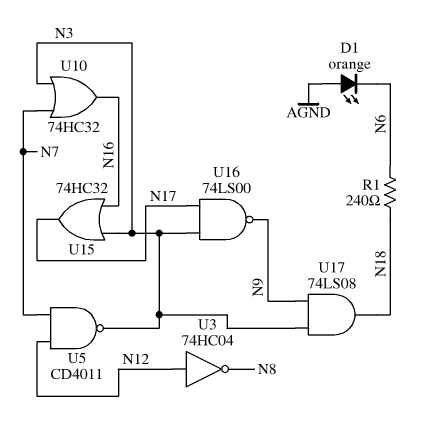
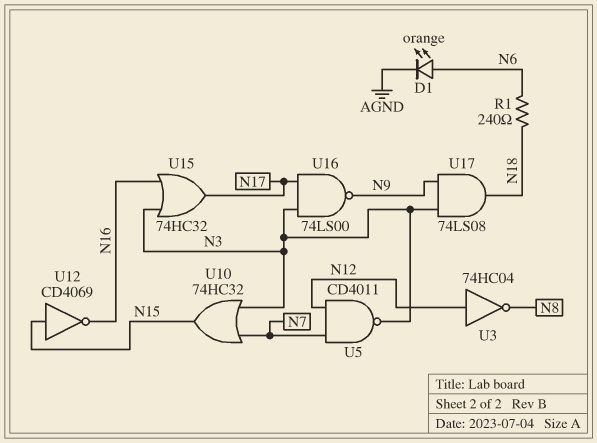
D1: LED orange (A AGND, K N6) -> LED orange (A N6, K AGND)
U10: OR 74HC32 (in N3, in N7, out N16) -> OR 74HC32 (in N3, in N7, out N15)
U12: none -> NOT CD4069 (in N15, out N16)

